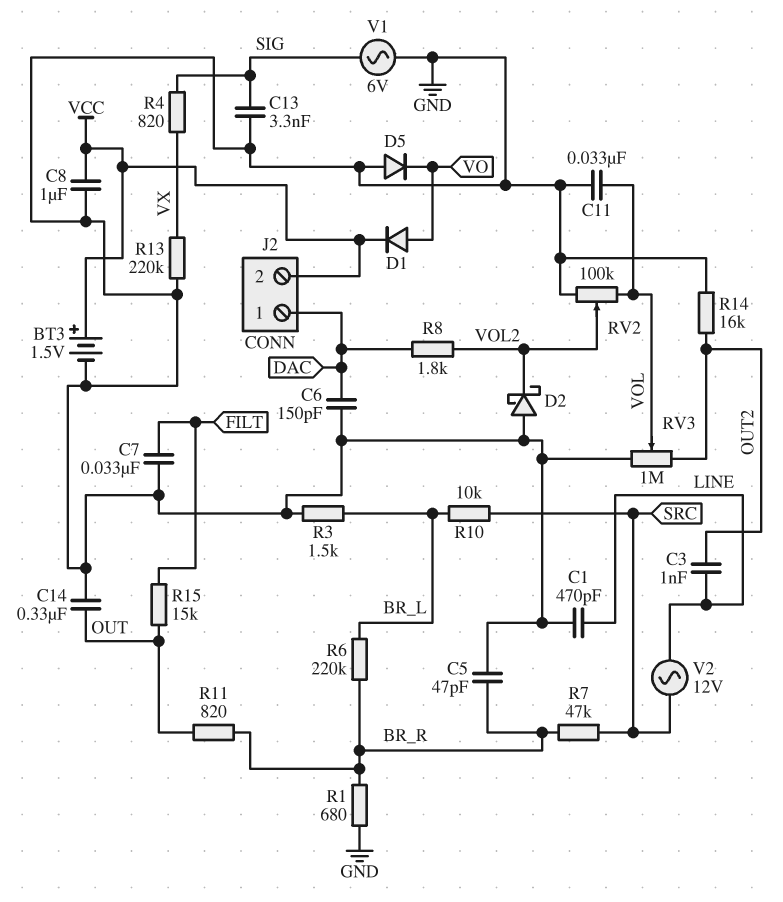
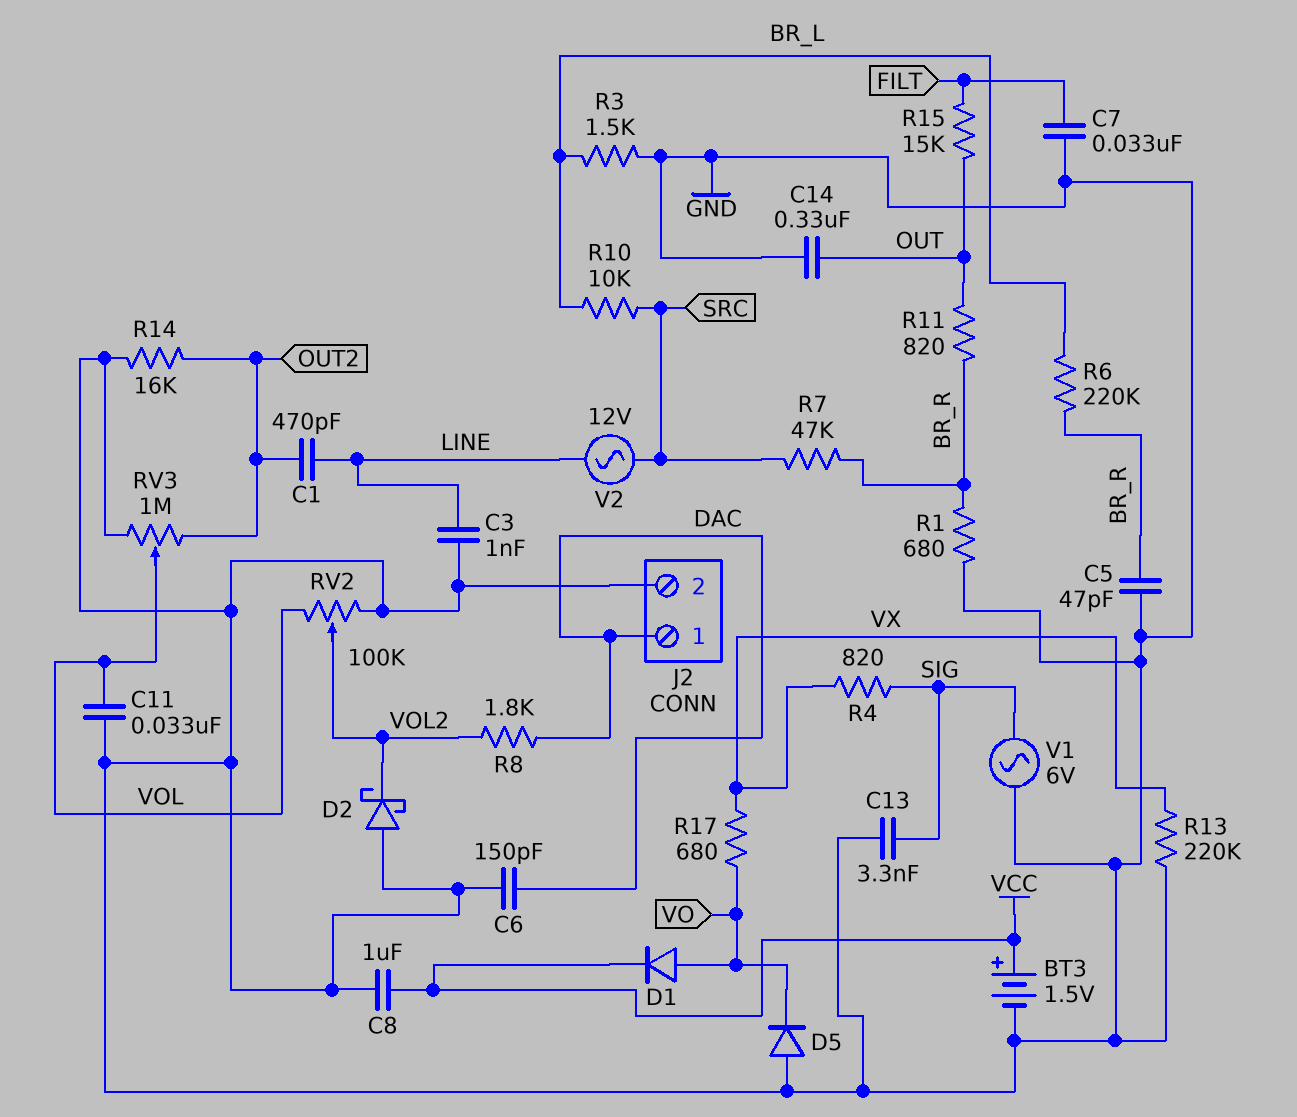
C1: 470pF (GND, LINE) -> 470pF (LINE, OUT2)
C3: 1nF (LINE, OUT2) -> 1nF (GND, LINE)
J2 pin 2: VCC -> GND
R17: none -> 680 (VO, VX)

